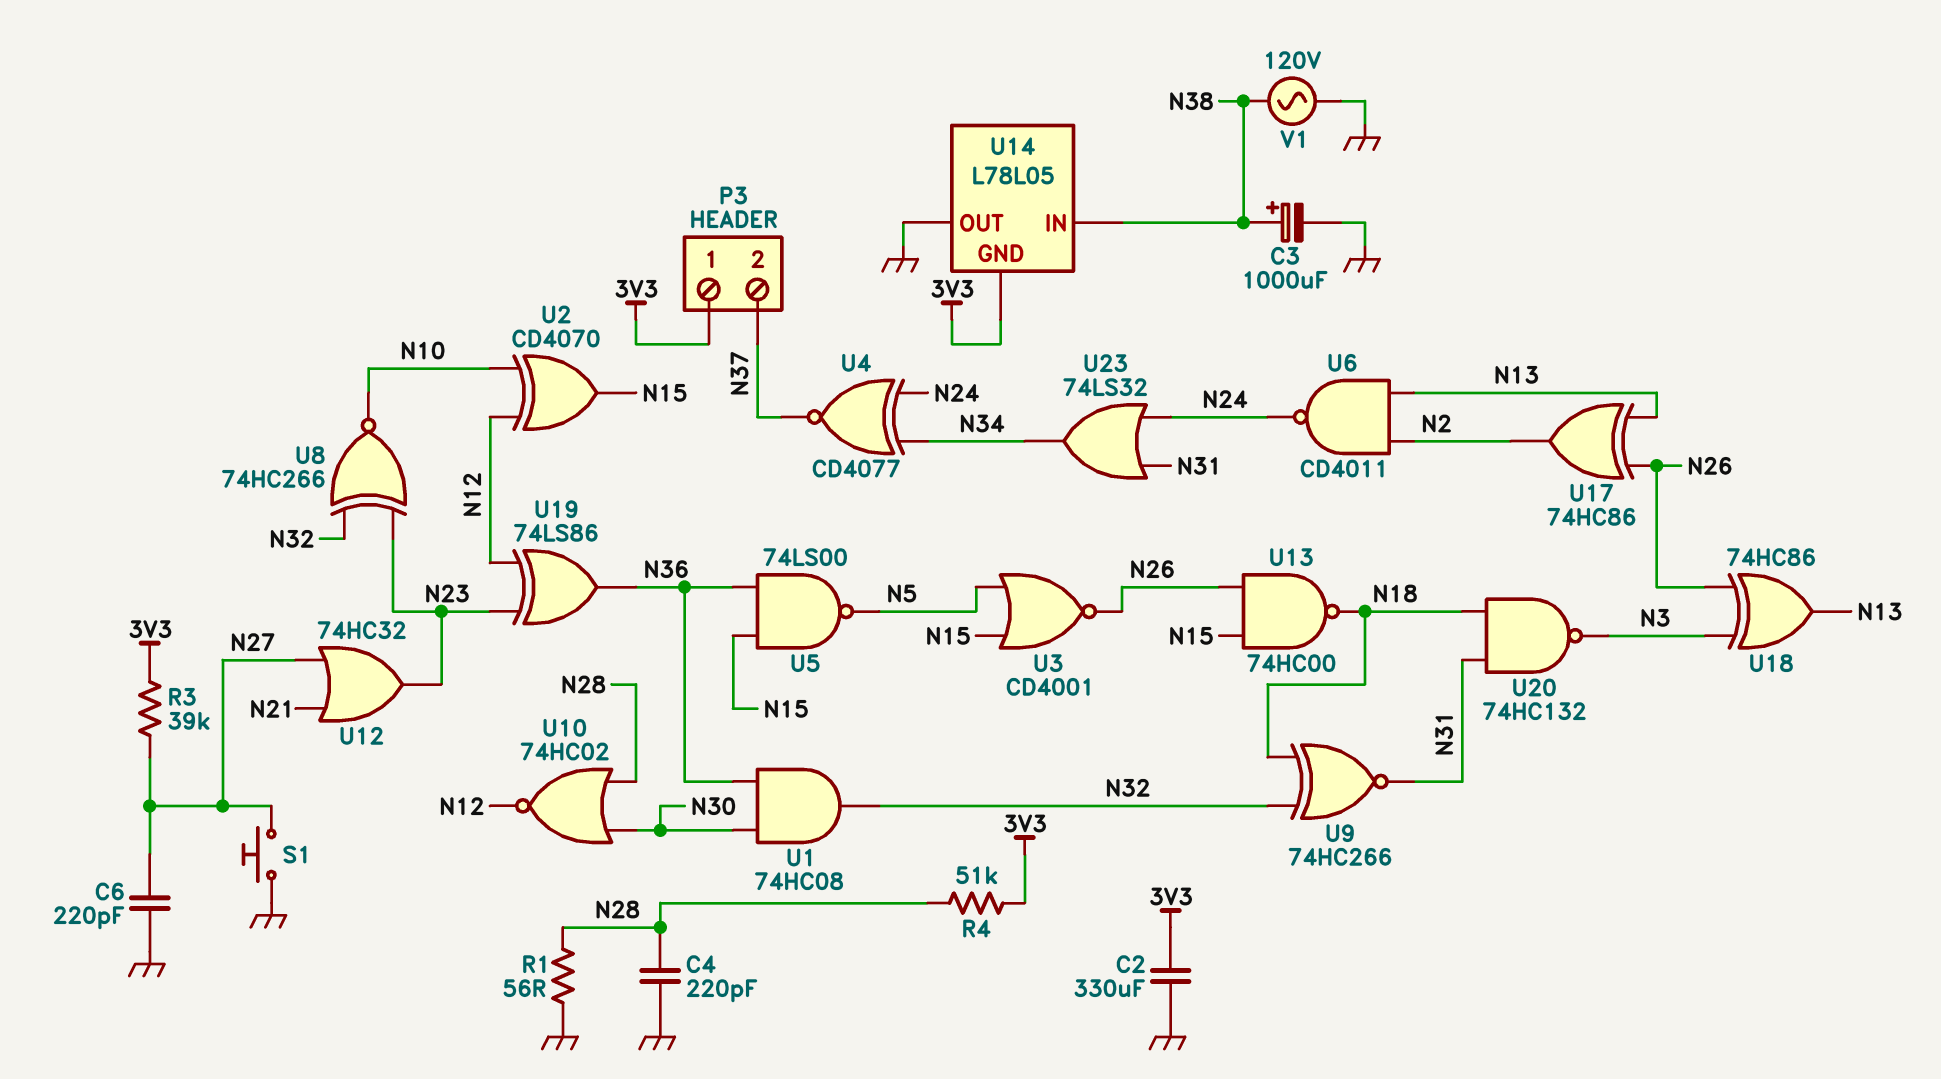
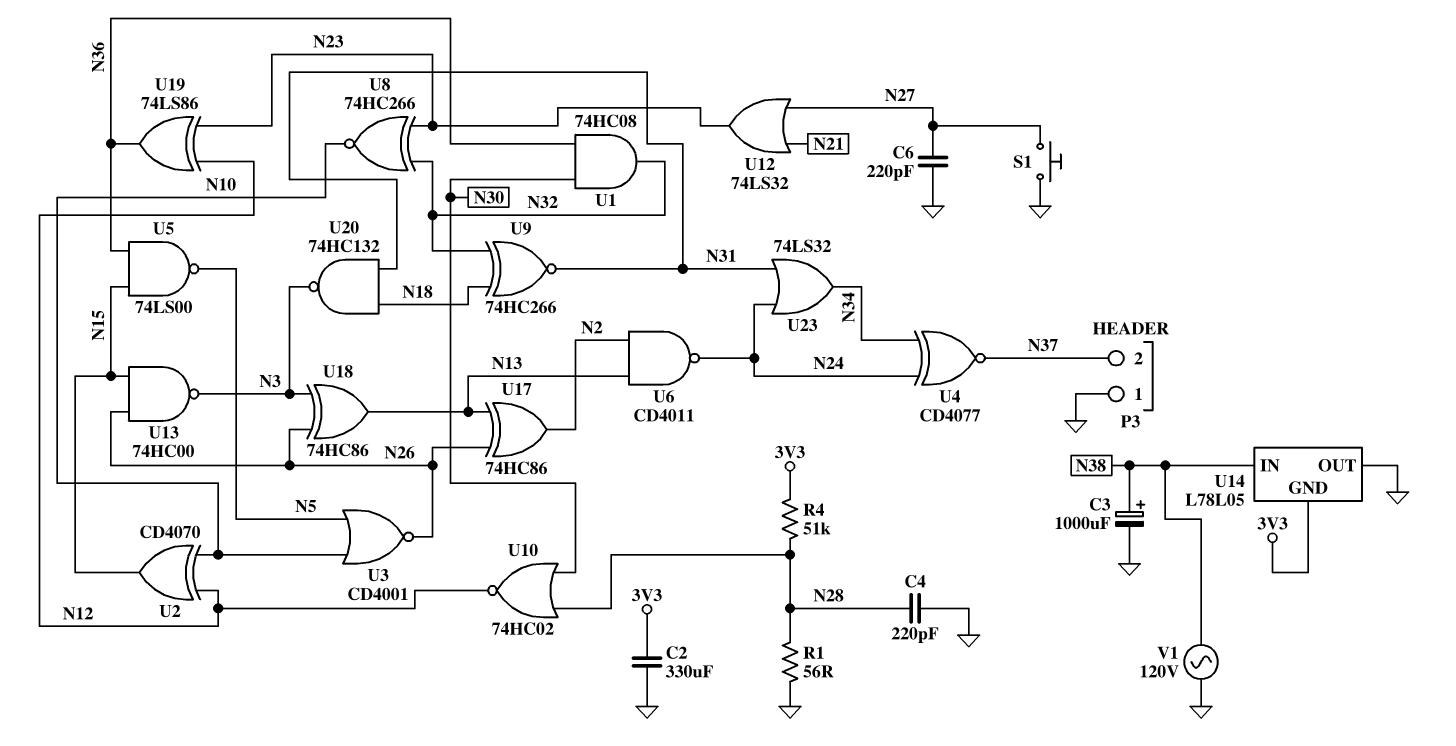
P3 pin 1: 3V3 -> GND
R3: 39k (3V3, N27) -> none
U3: NOR CD4001 (in N5, in N15, out N26) -> NOR CD4001 (in N5, in N10, out N26)
U12: OR 74HC32 (in N21, in N27, out N23) -> OR 74LS32 (in N21, in N27, out N23)
U13: NAND 74HC00 (in N15, in N26, out N18) -> NAND 74HC00 (in N15, in N26, out N3)

